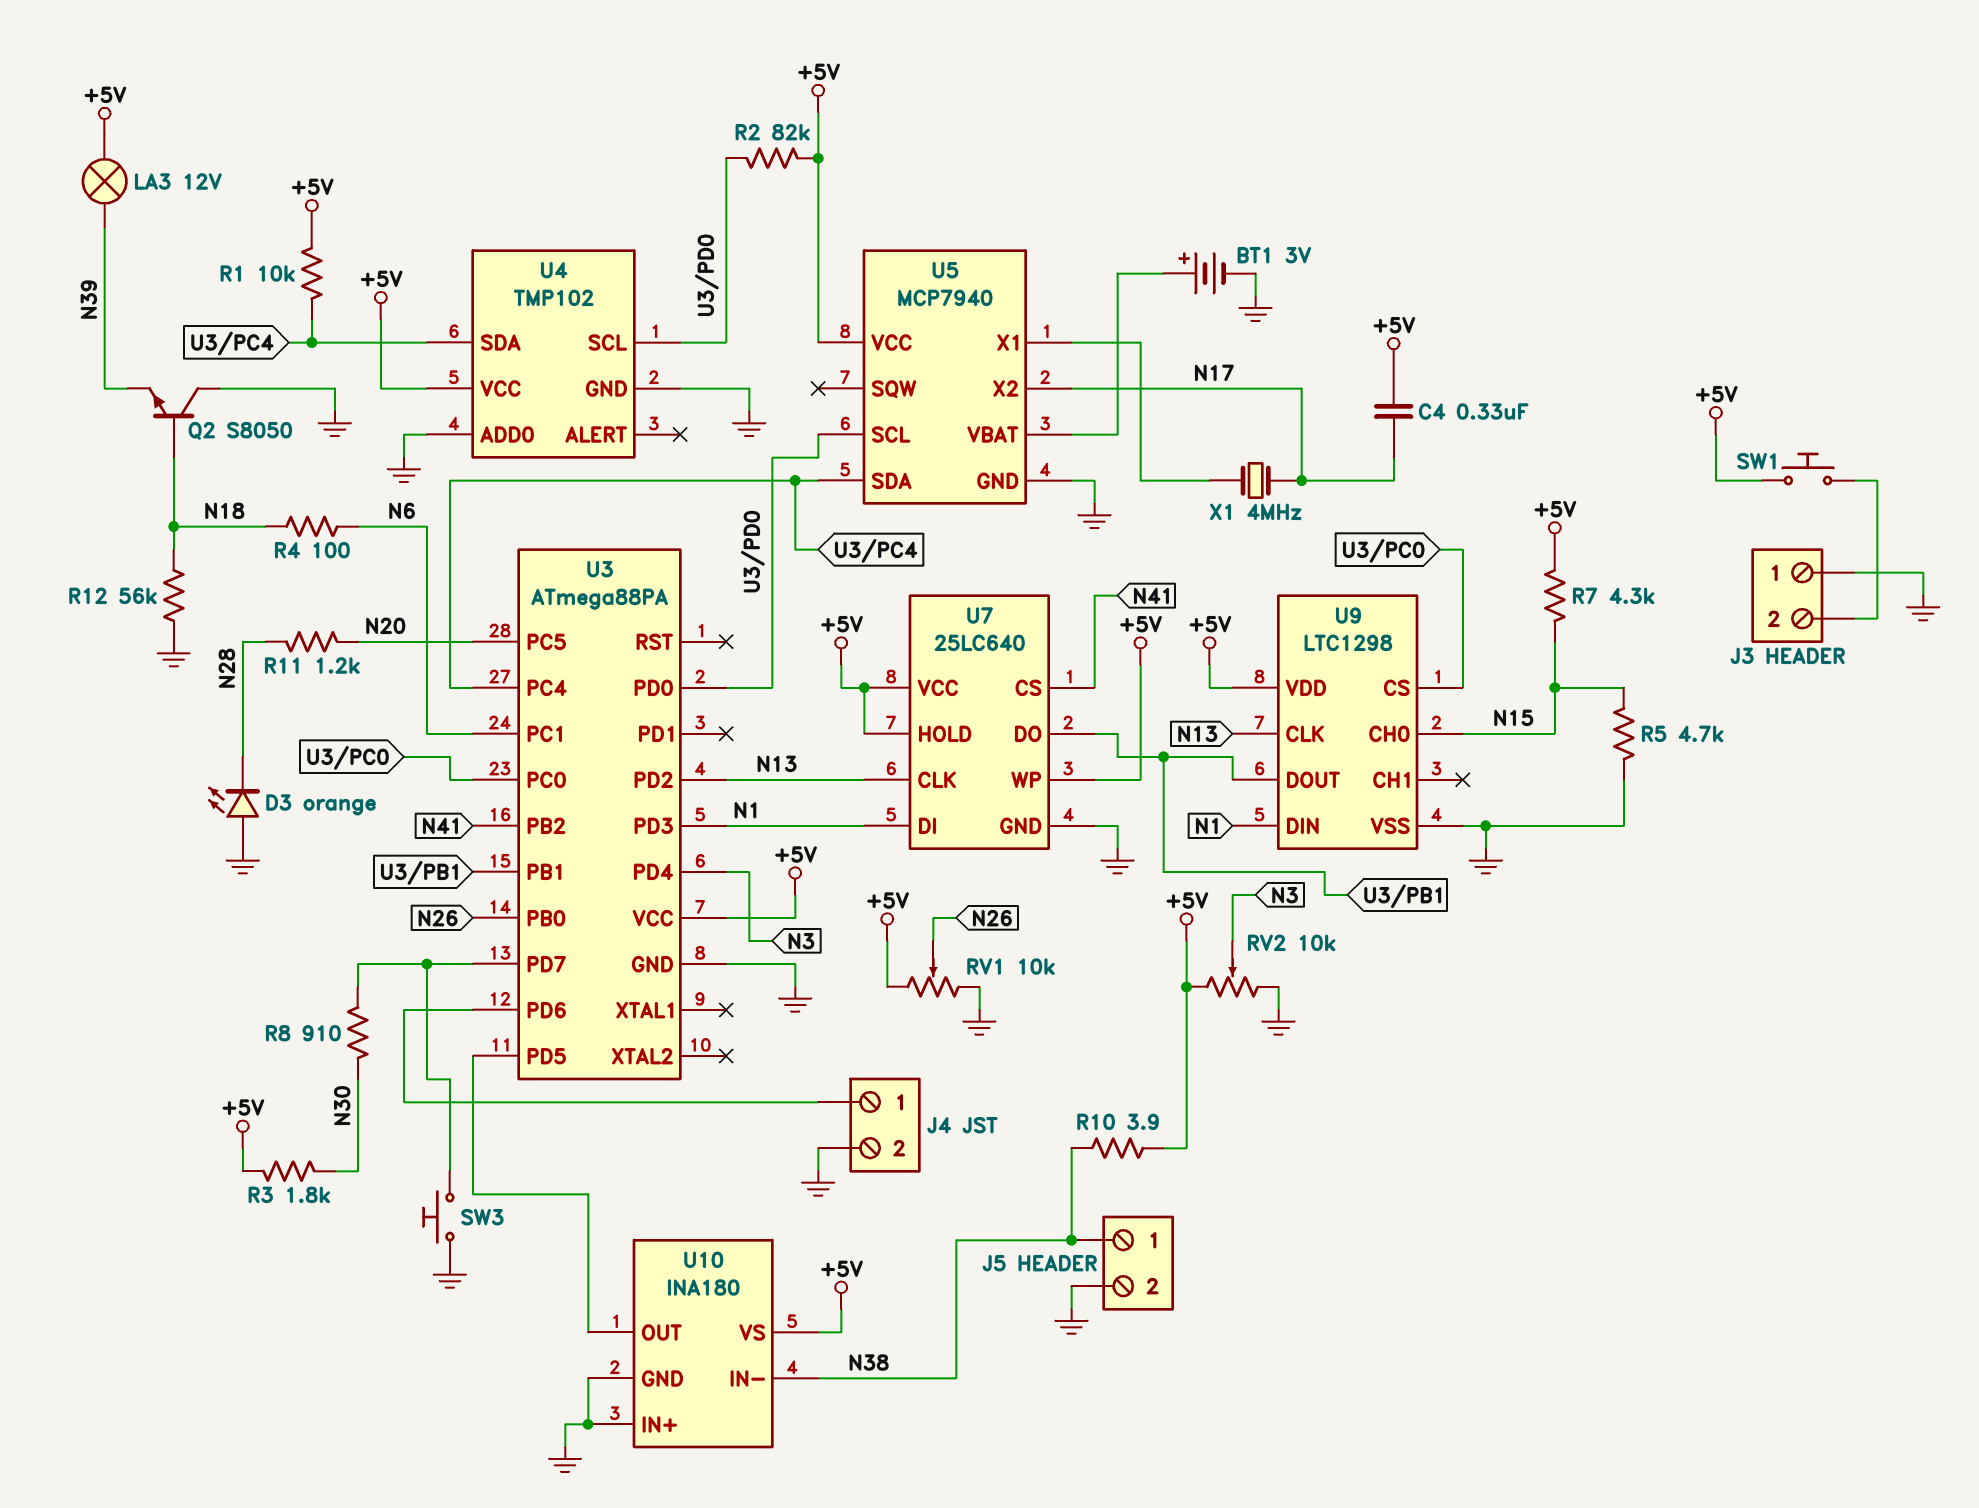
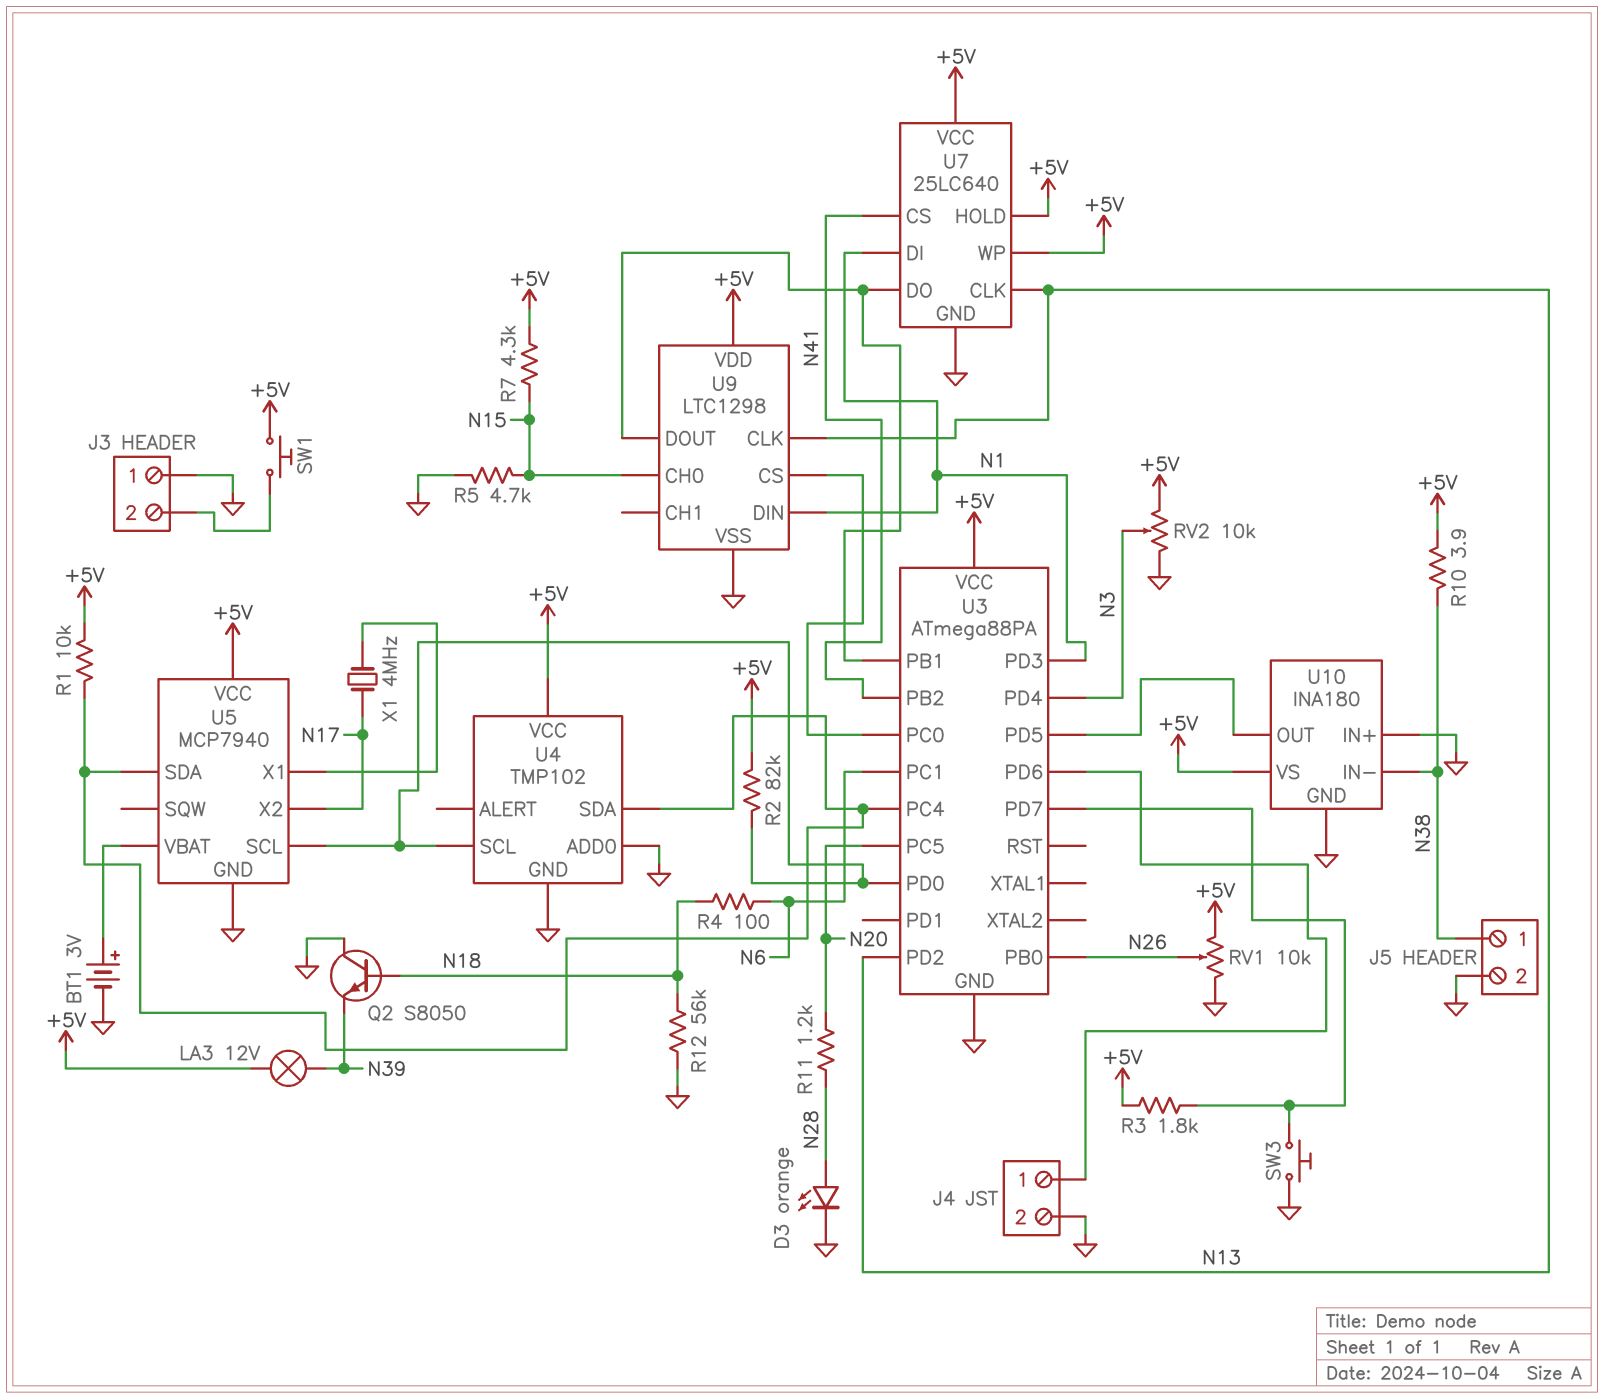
C4: 330nF (+5V, N17) -> none
D3: LED orange (A GND, K N28) -> LED orange (A N28, K GND)
R3: 1.8k (+5V, N30) -> 1.8k (+5V, U3/PD7)
R8: 910 (N30, U3/PD7) -> none

